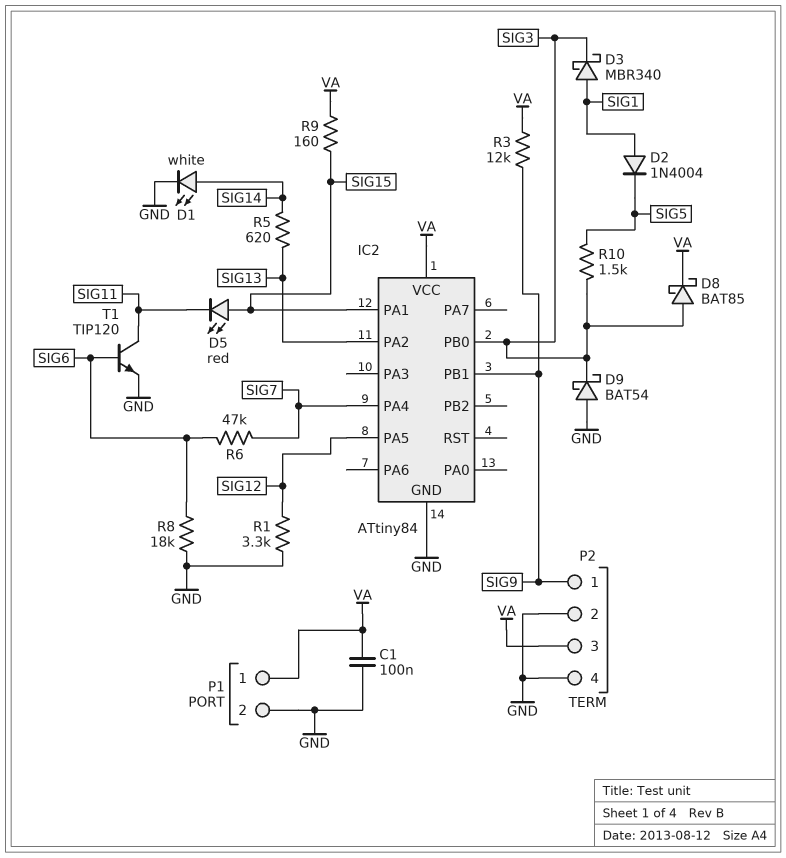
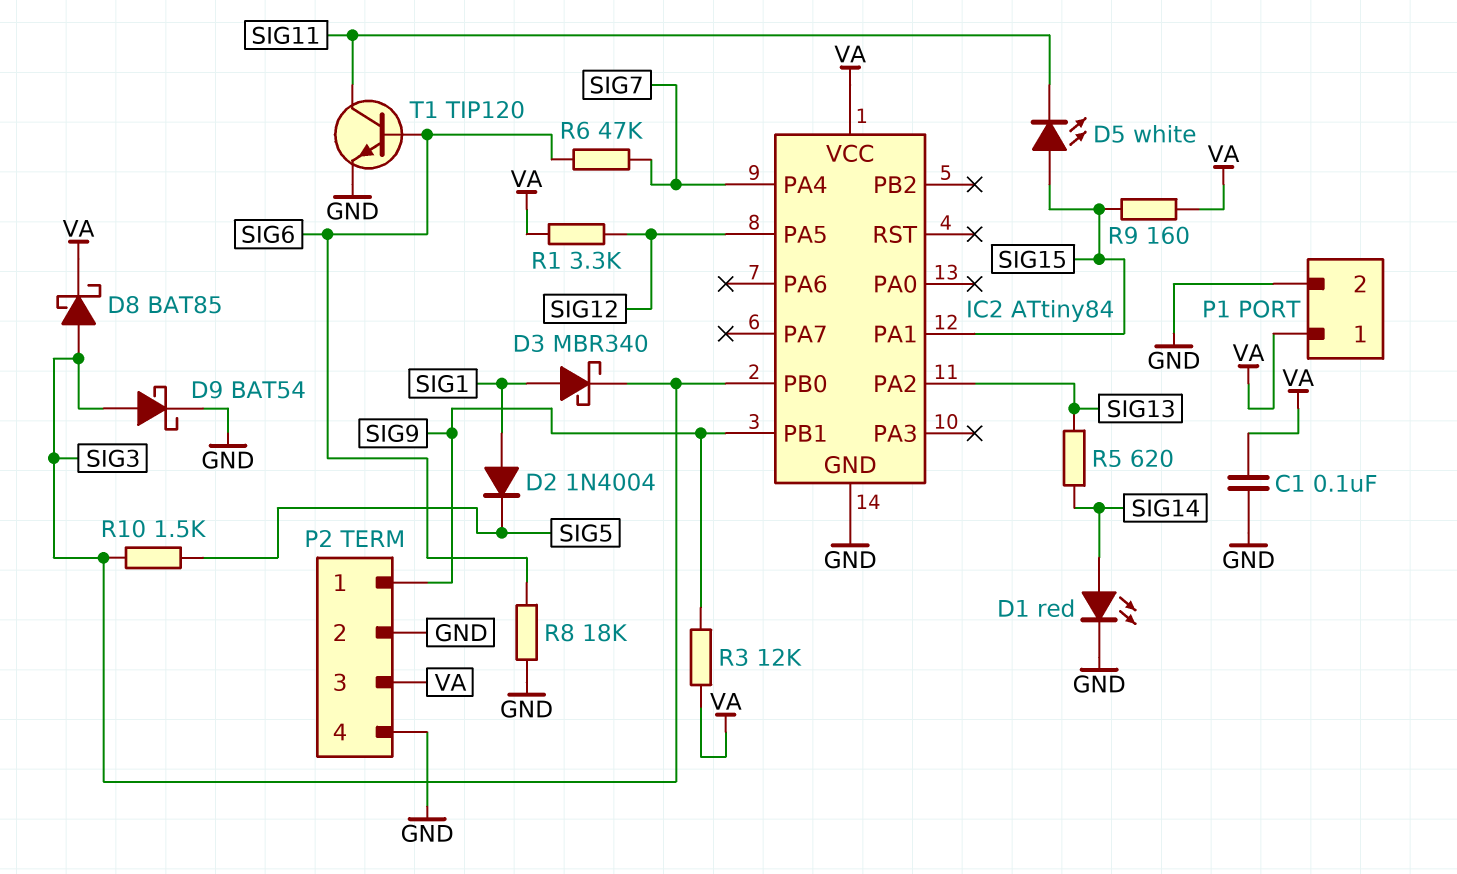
D1: LED white (A SIG14, K GND) -> LED red (A SIG14, K GND)
D5: LED red (A SIG15, K SIG11) -> LED white (A SIG15, K SIG11)
D9: schottky BAT54 (A GND, K SIG3) -> schottky BAT54 (A SIG3, K GND)
R1: 3.3k (GND, SIG12) -> 3.3k (SIG12, VA)

